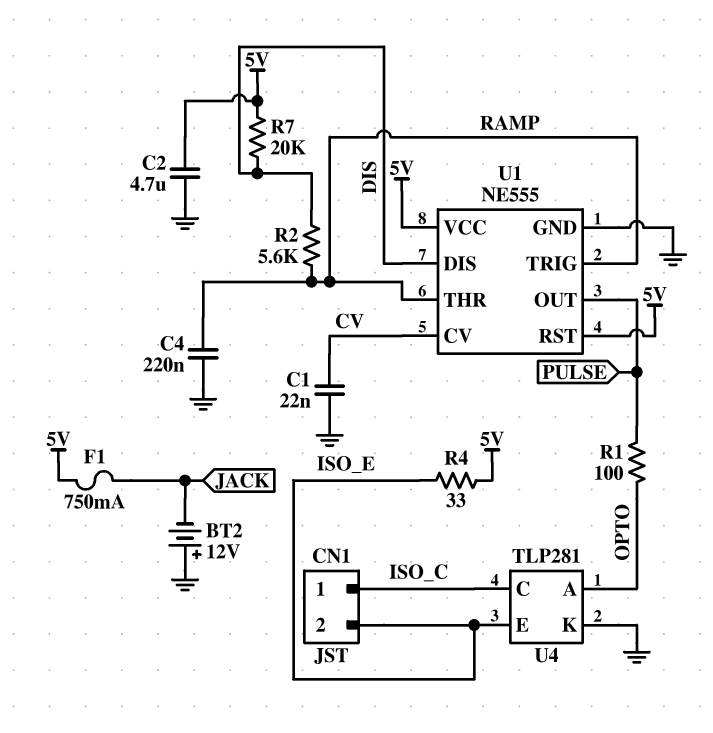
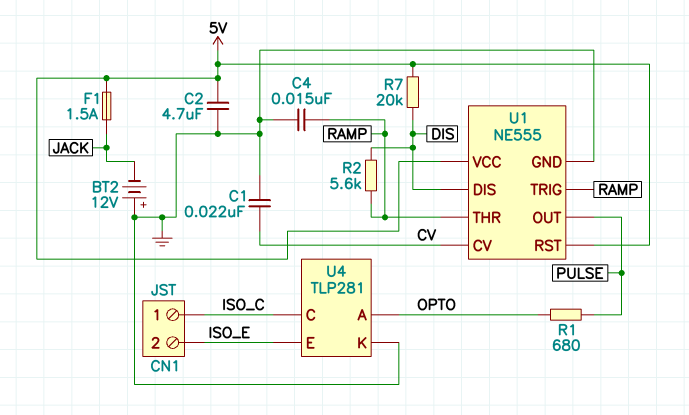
C4: 220nF (GND, RAMP) -> 15nF (GND, RAMP)
F1: 750mA (5V, JACK) -> 1.5A (5V, JACK)
R1: 100 (OPTO, PULSE) -> 680 (OPTO, PULSE)
R4: 33 (5V, ISO_E) -> none

